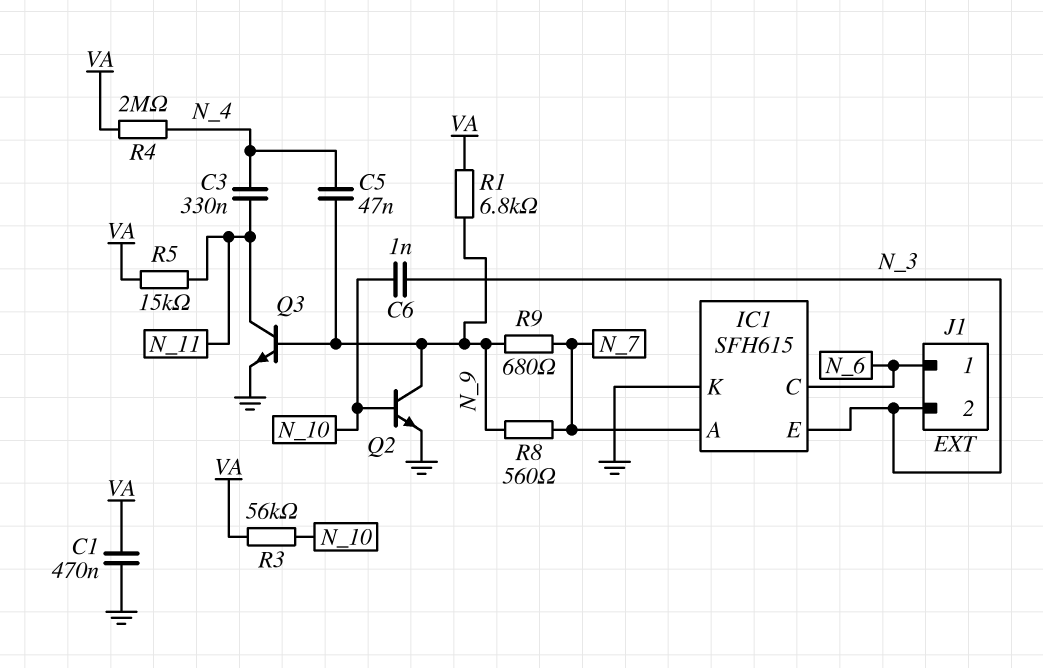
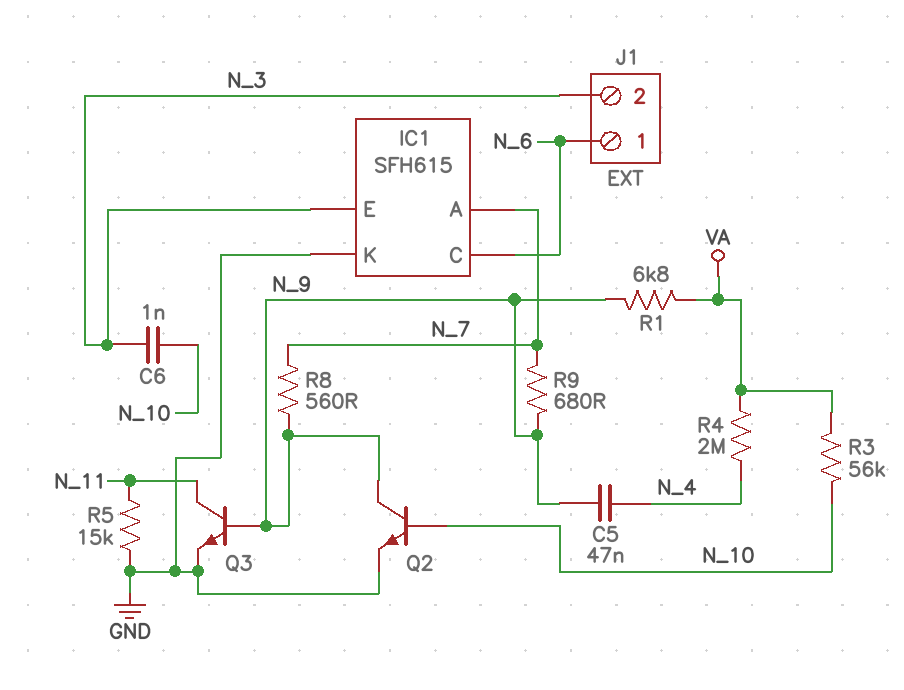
C1: 470nF (GND, VA) -> none
C3: 330nF (N_4, N_11) -> none
R5: 15k (N_11, VA) -> 15k (GND, N_11)

